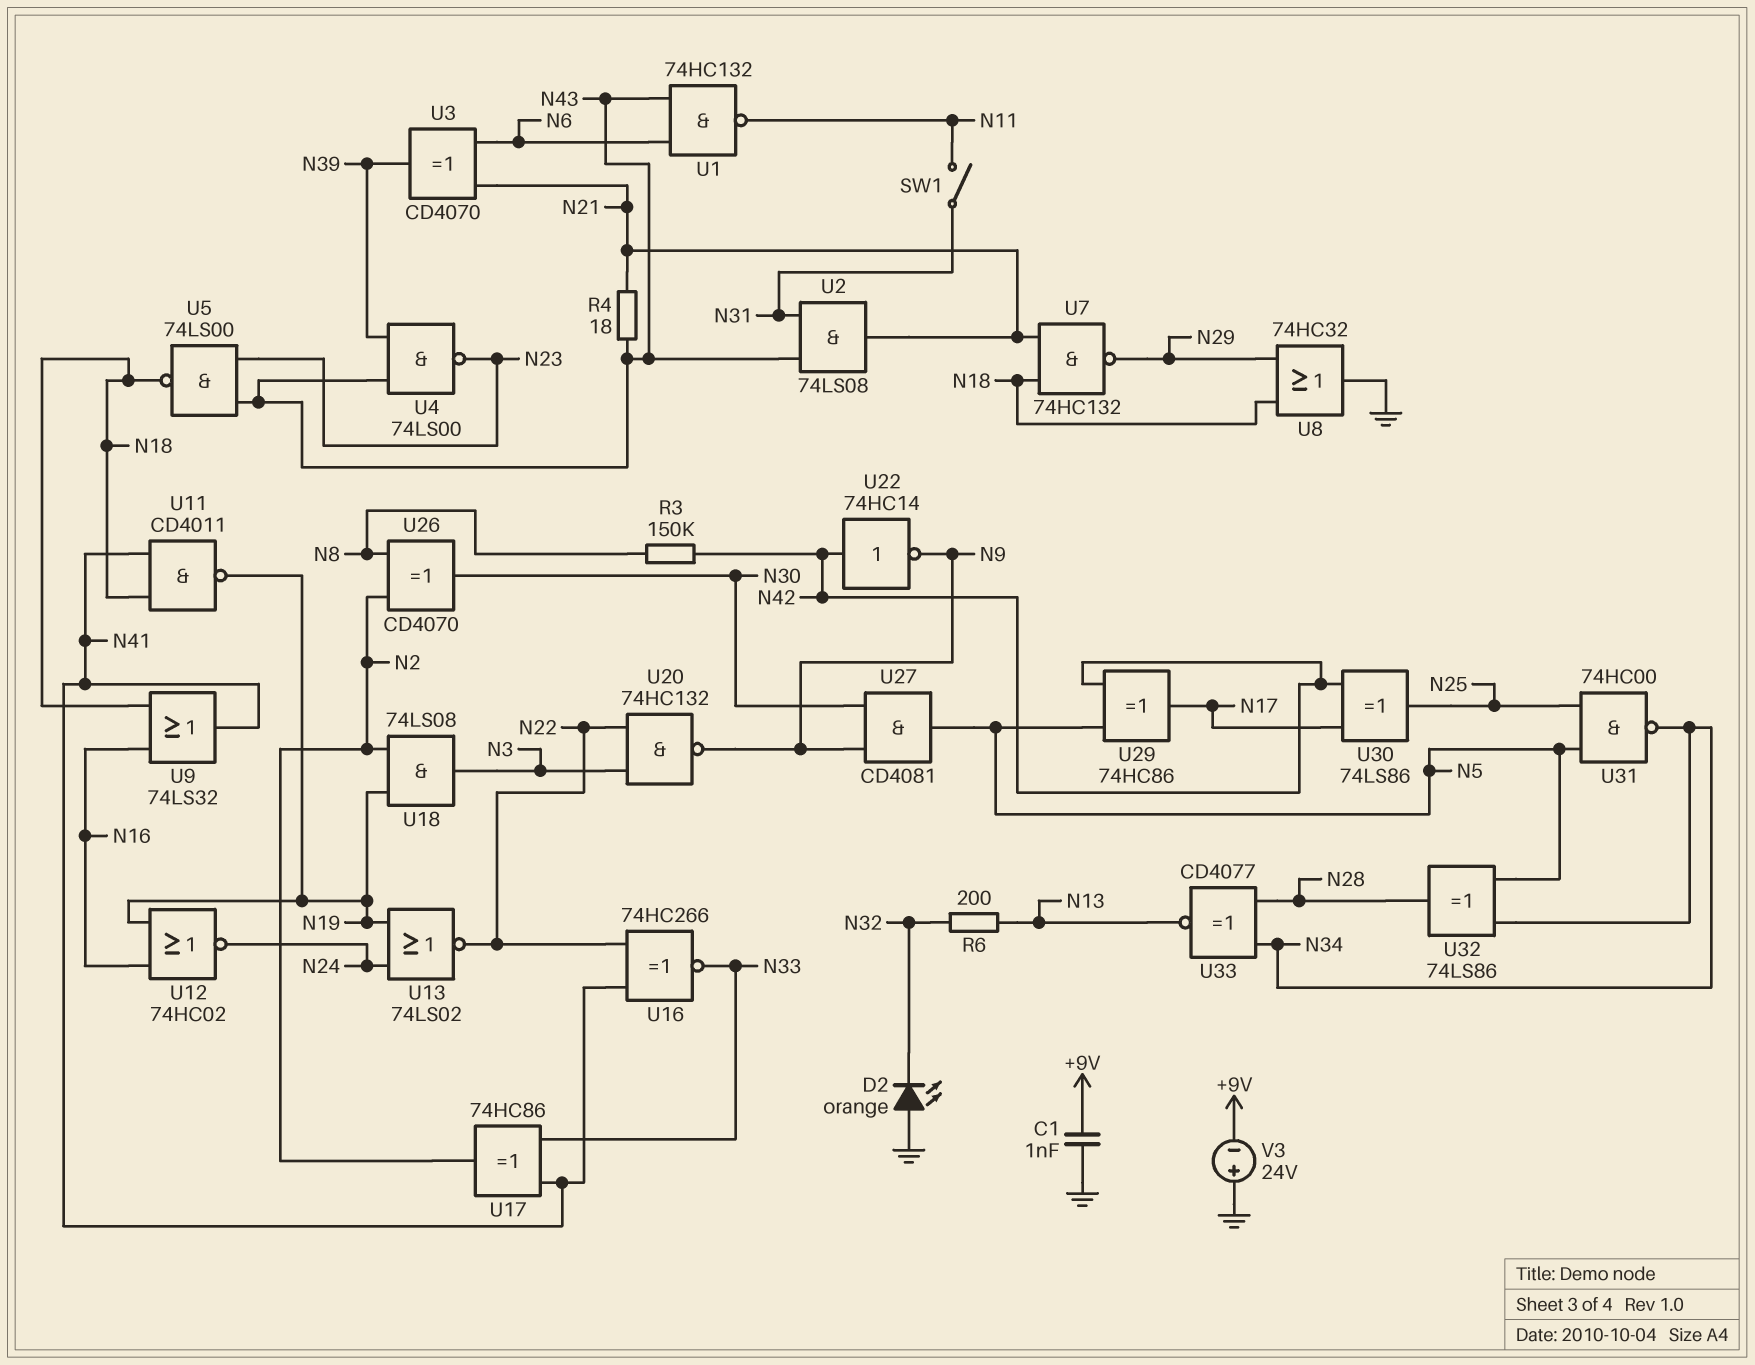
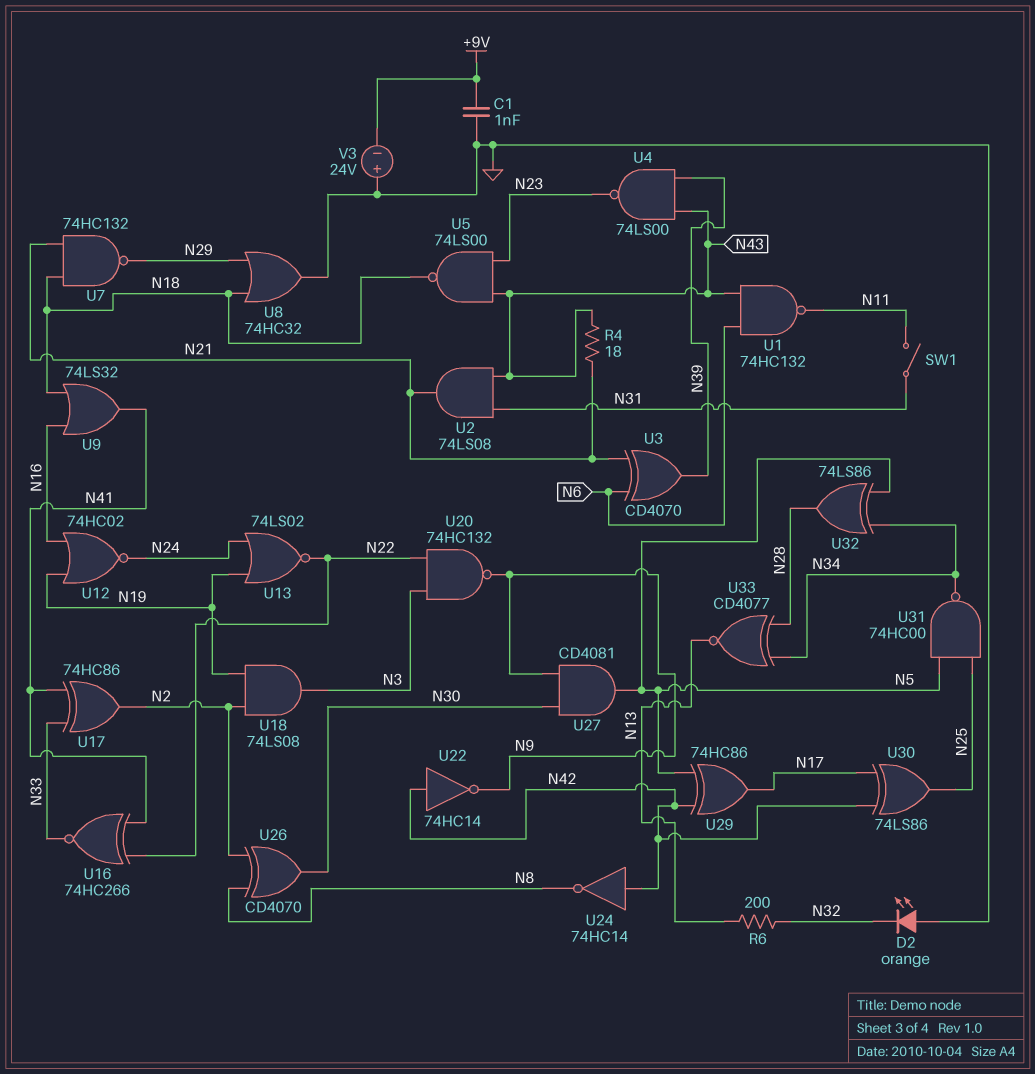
R3: 150k (N8, N42) -> none
U11: NAND CD4011 (in N18, in N41, out N19) -> none
U24: none -> NOT 74HC14 (in N42, out N8)

